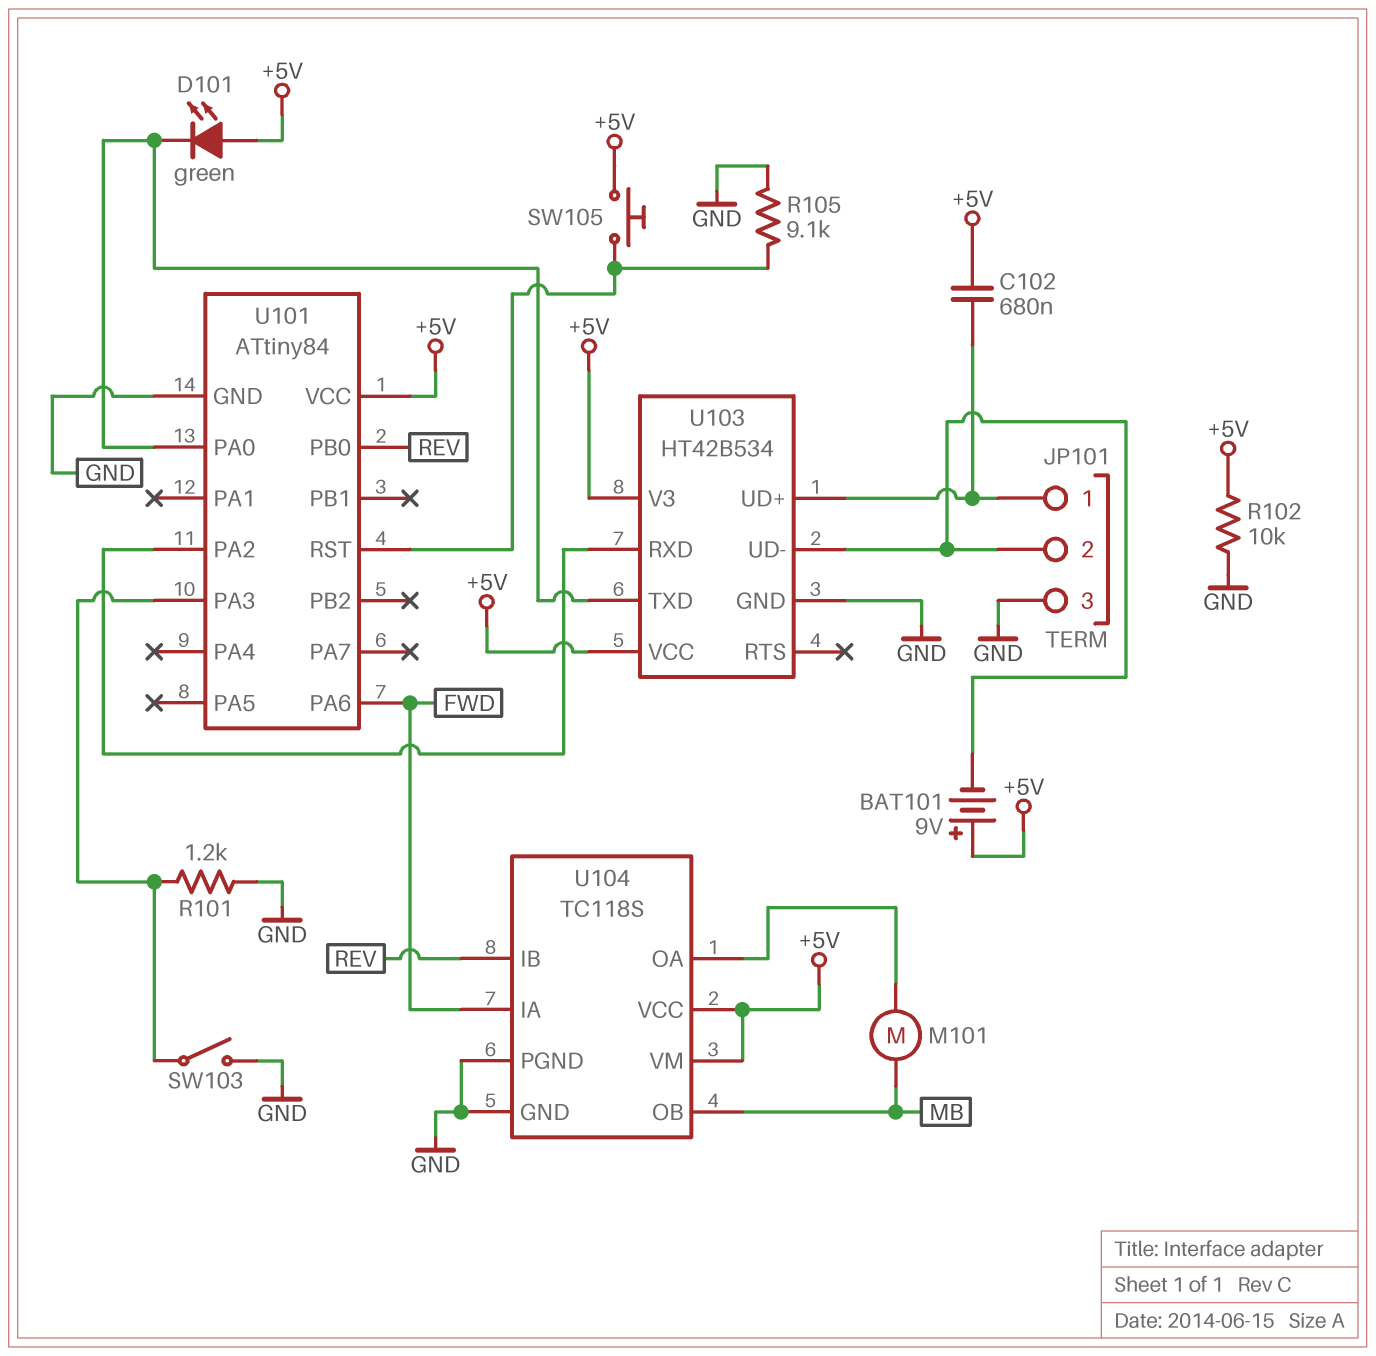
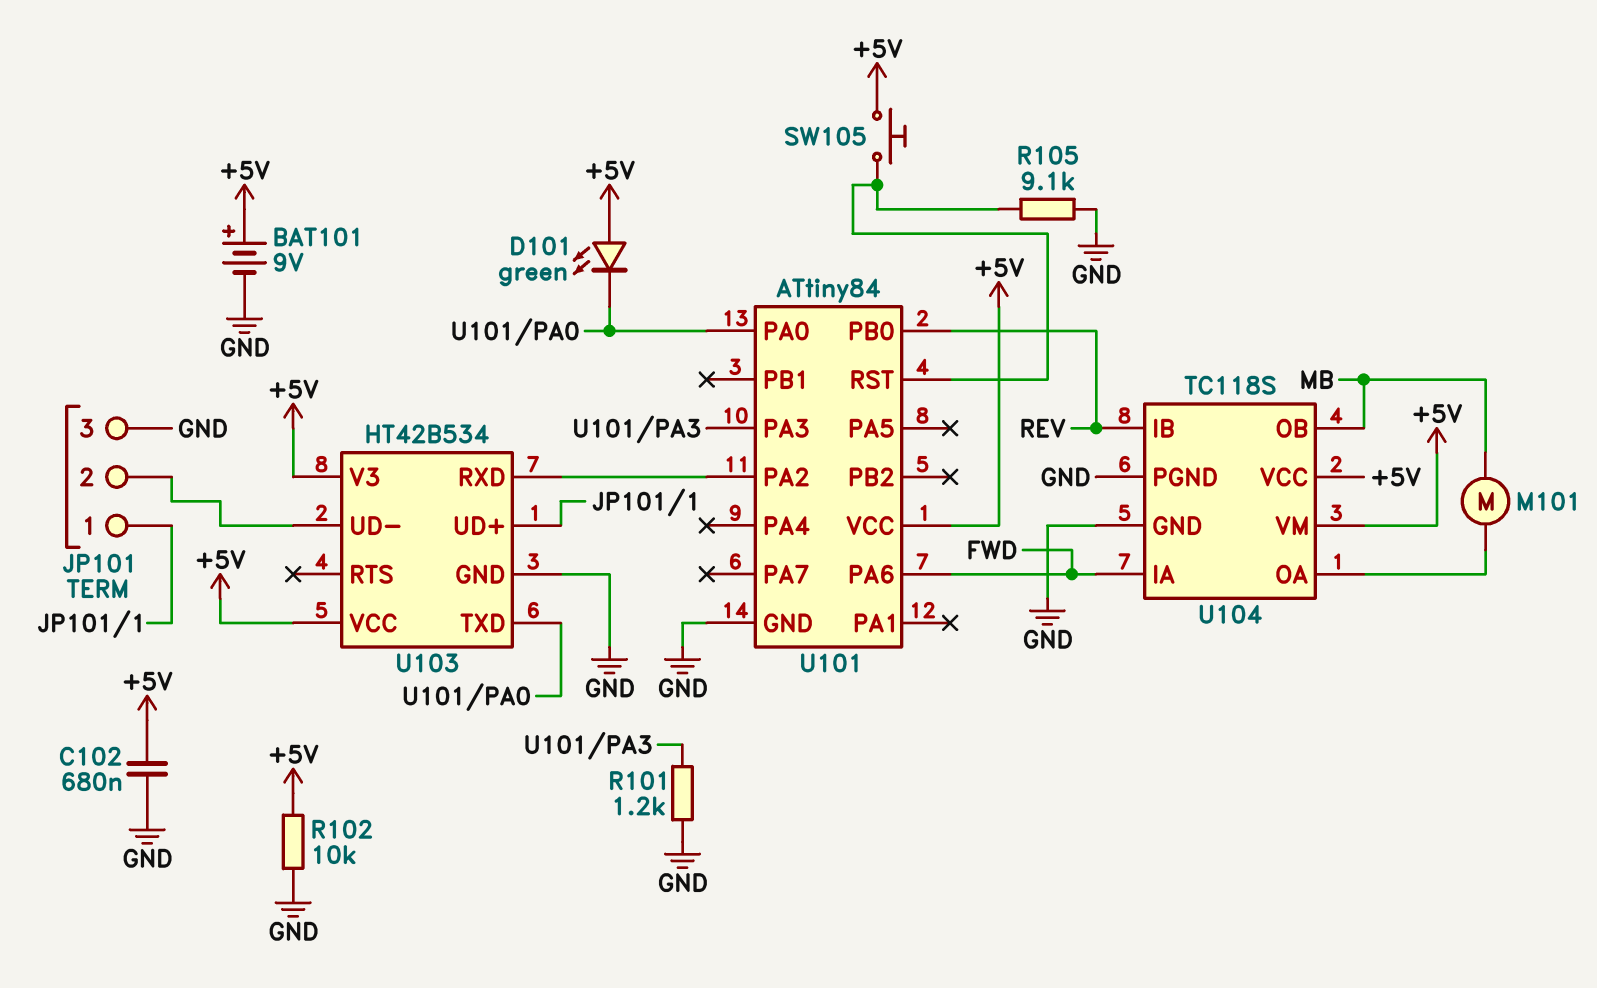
BAT101: 9V (plus +5V, minus JP101/2) -> 9V (plus +5V, minus GND)
C102: 680nF (+5V, JP101/1) -> 680nF (+5V, GND)
SW103: switch (GND, U101/PA3) -> none

